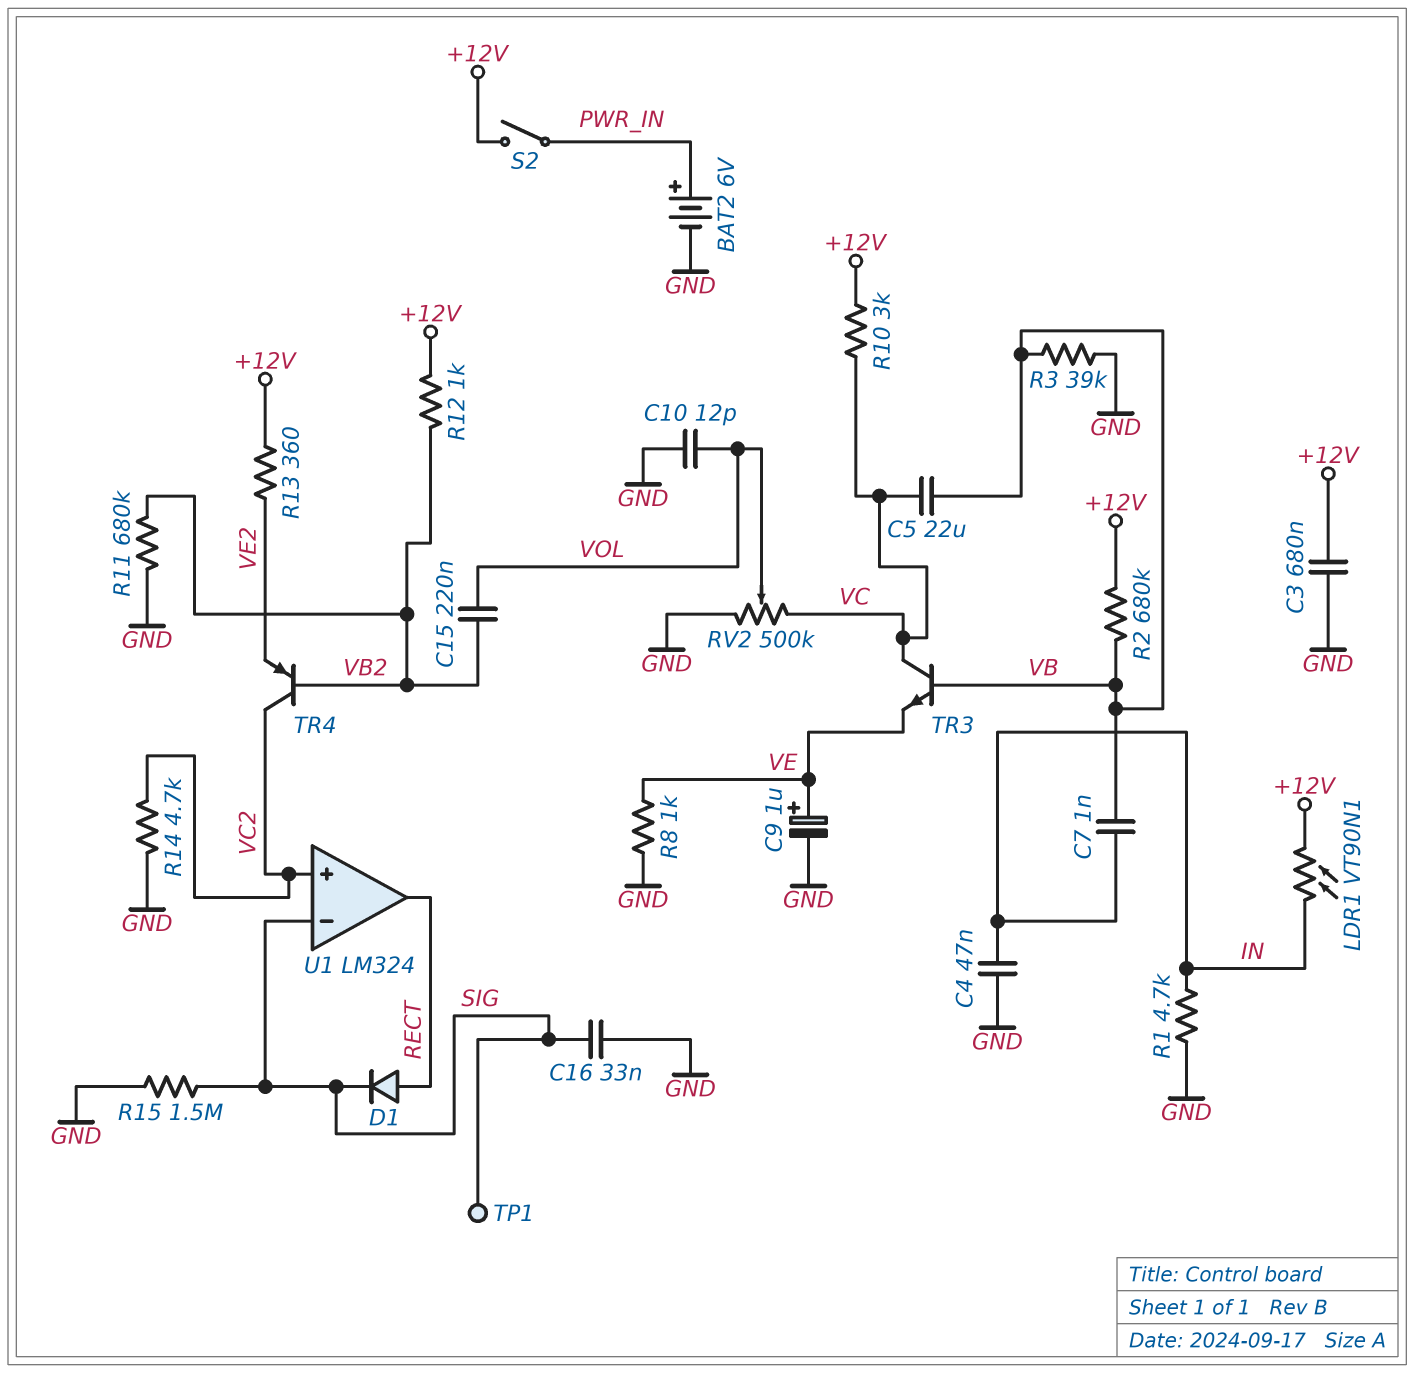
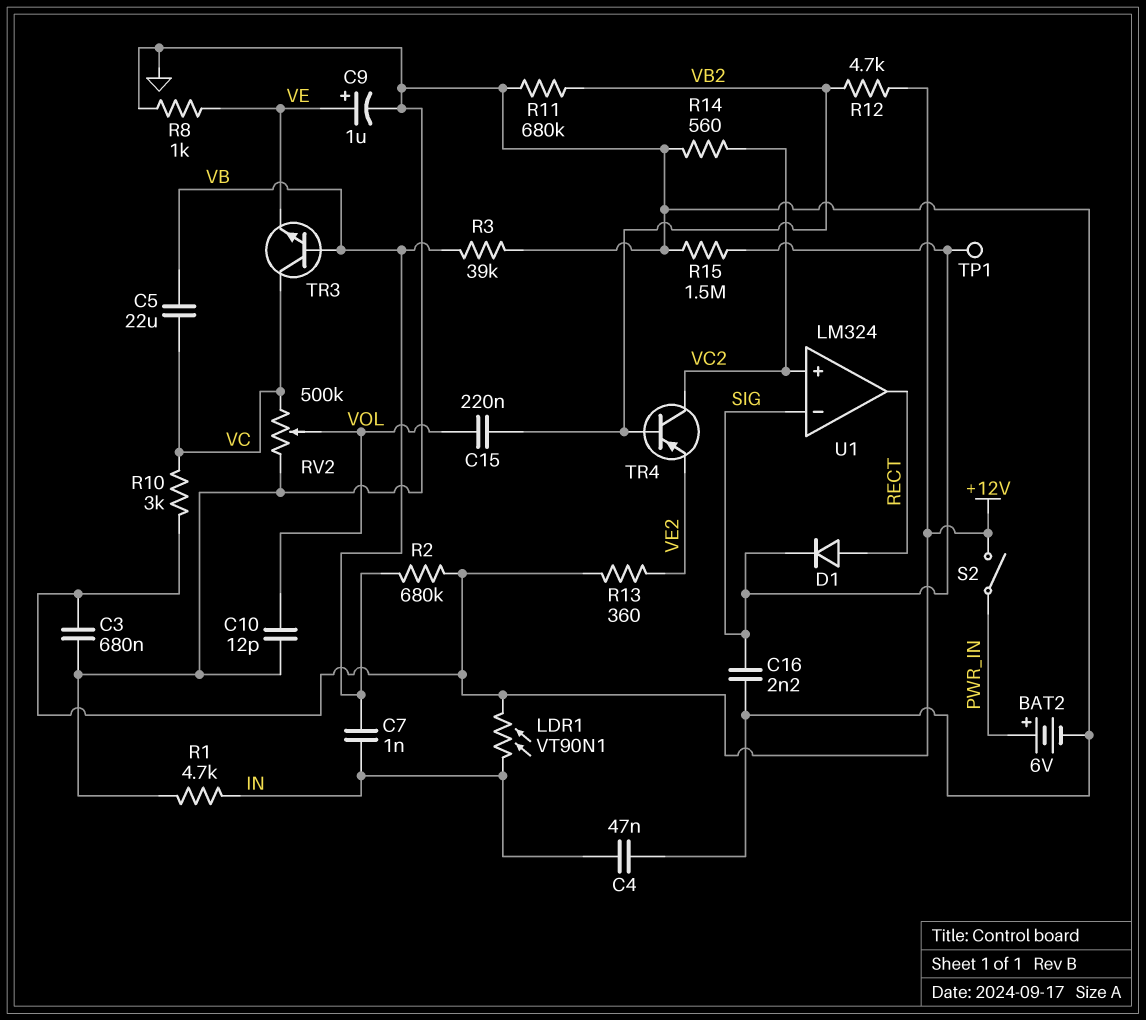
C16: 33nF (GND, SIG) -> 2.2nF (GND, SIG)
R12: 1k (+12V, VB2) -> 4.7k (+12V, VB2)
R14: 4.7k (GND, VC2) -> 560 (GND, VC2)

